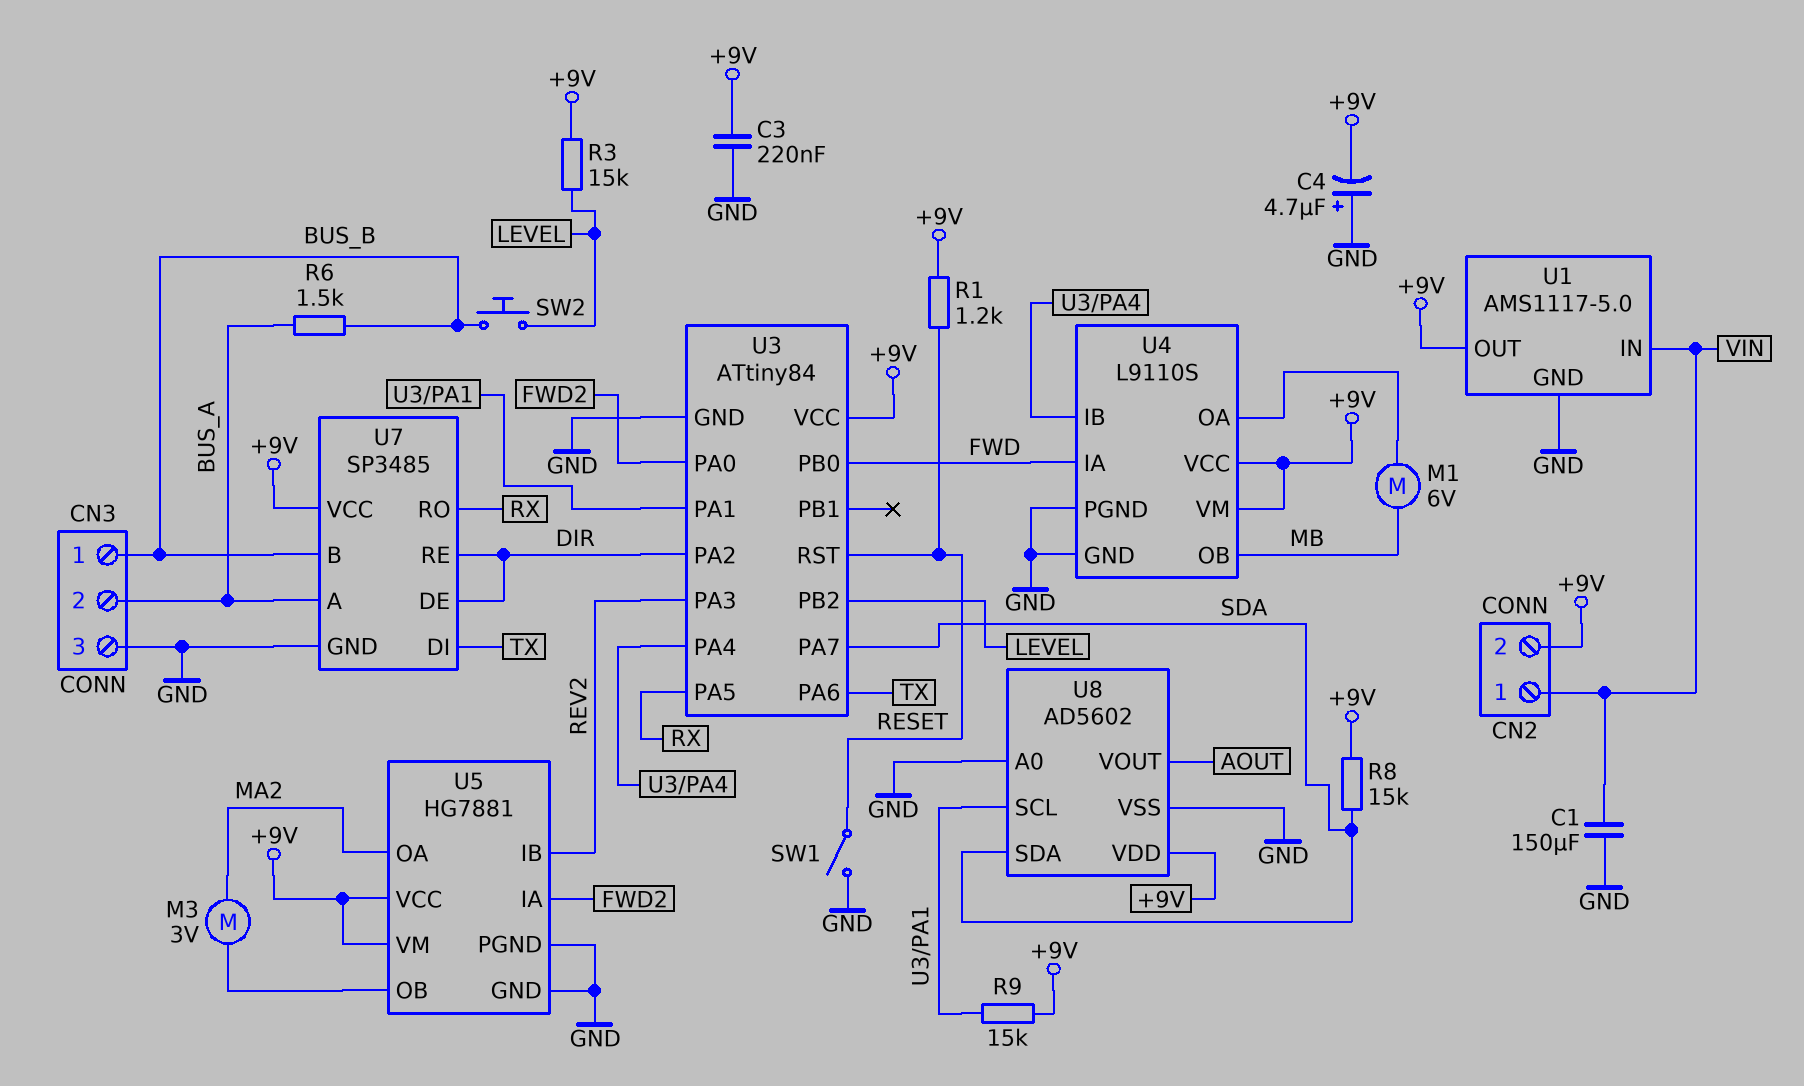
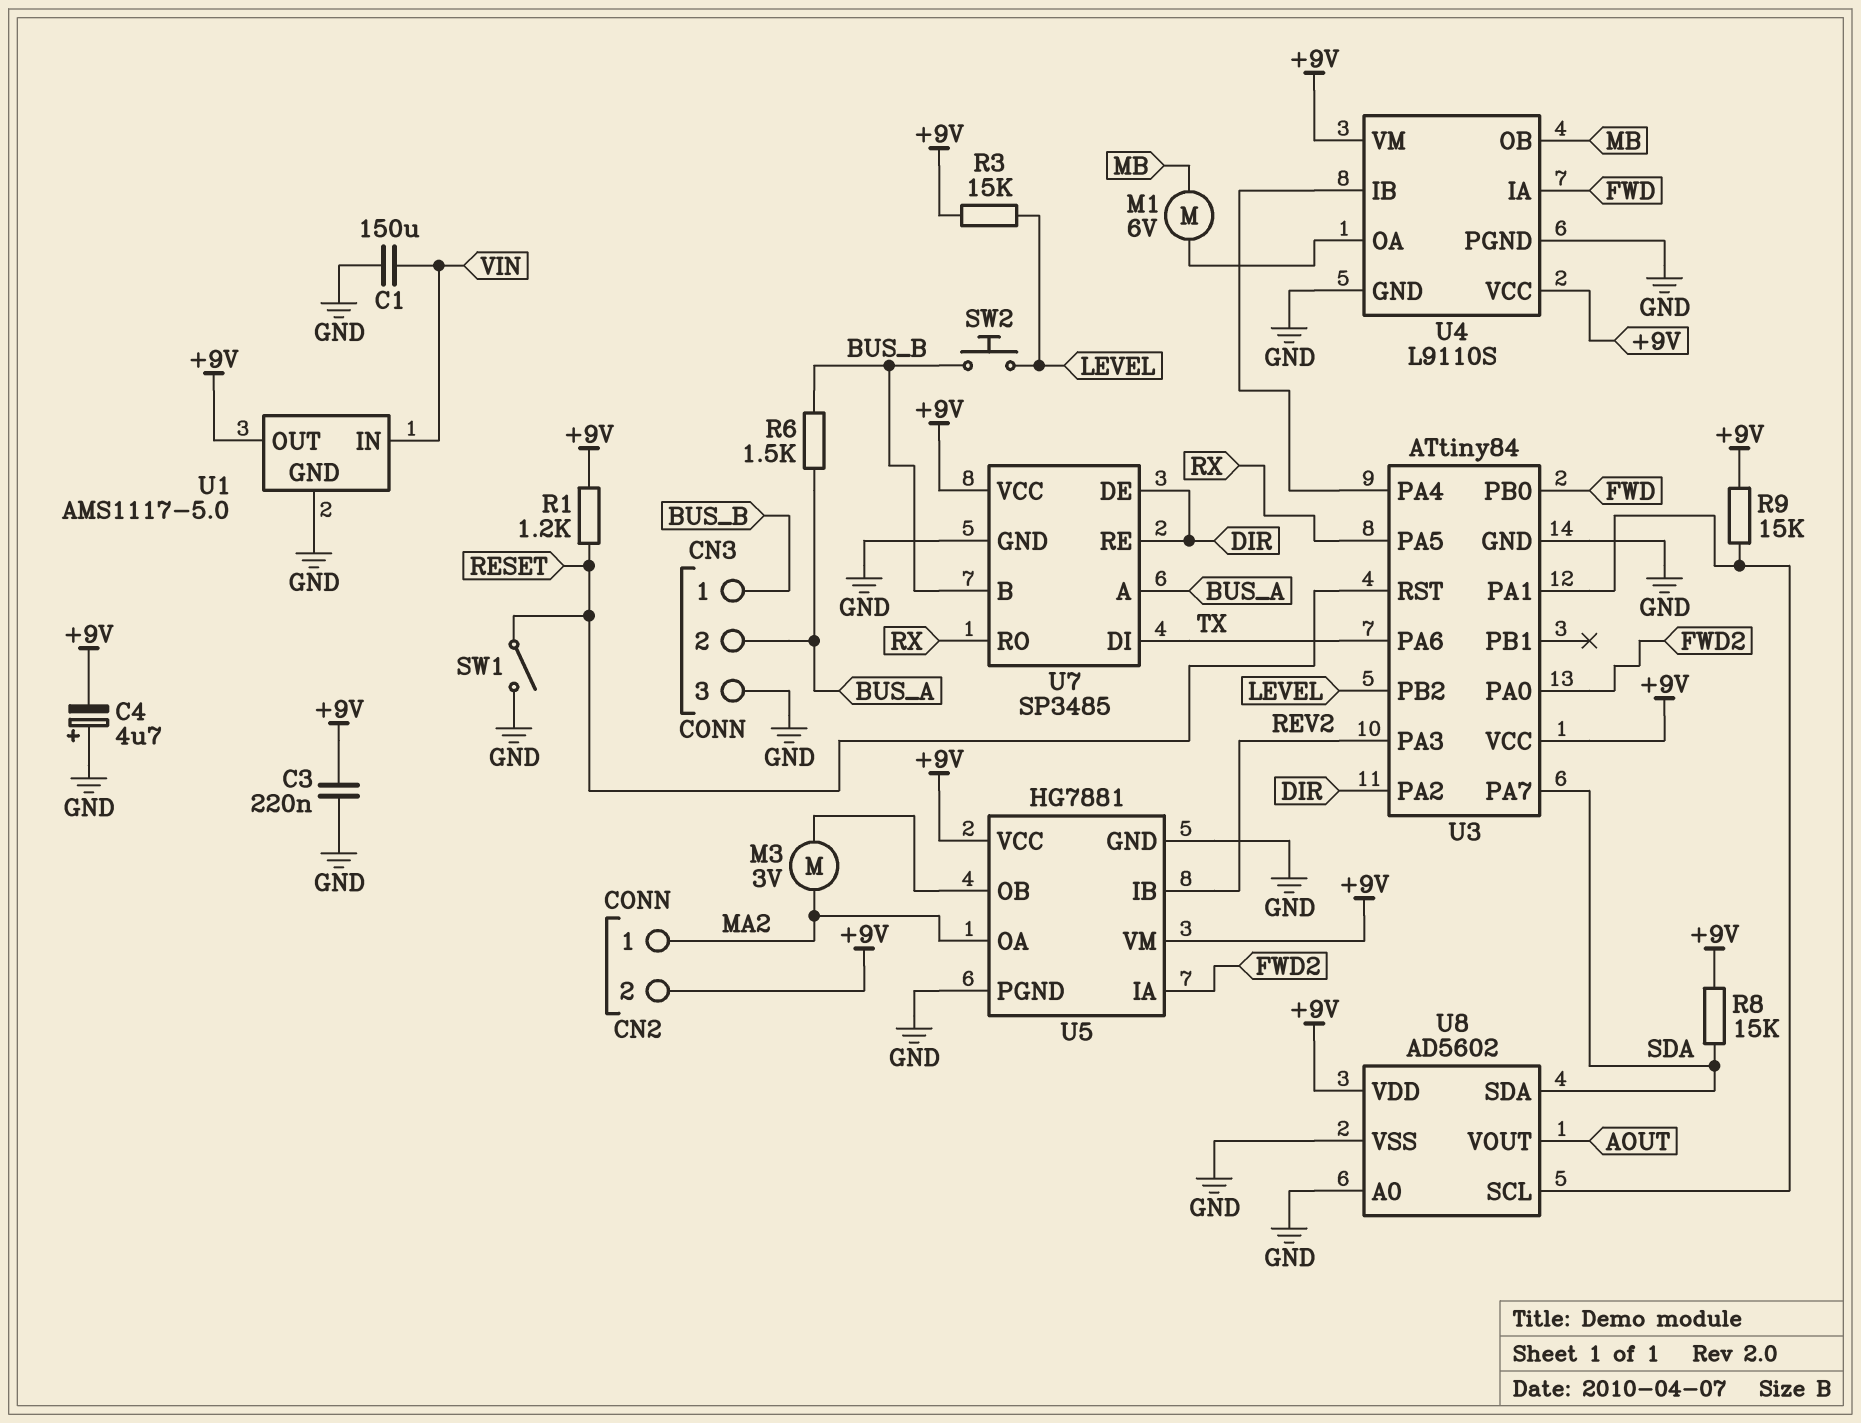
CN2 pin 1: VIN -> MA2

